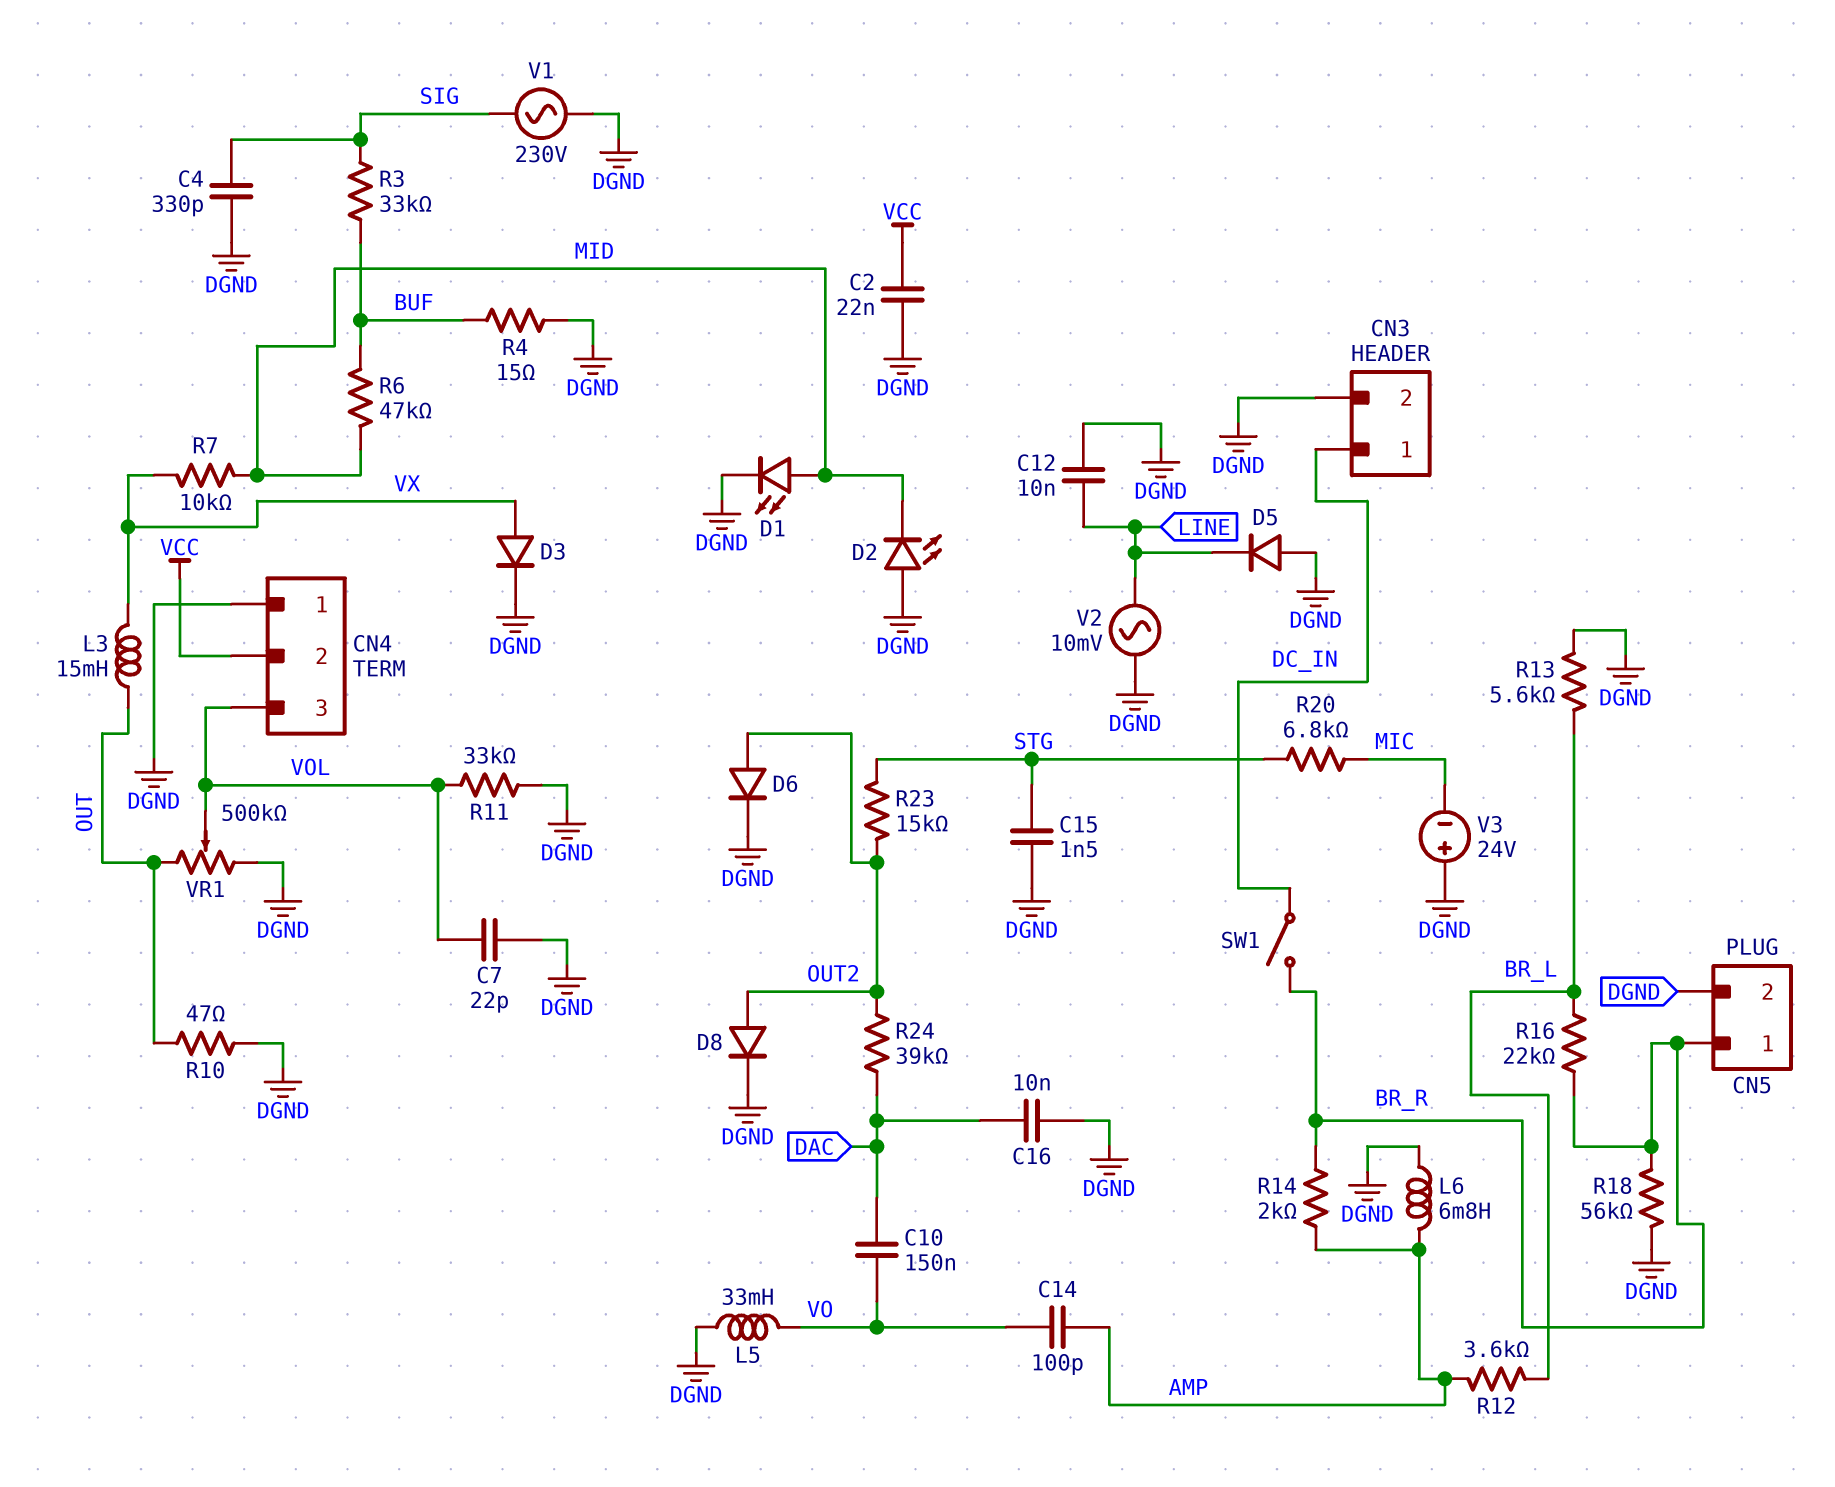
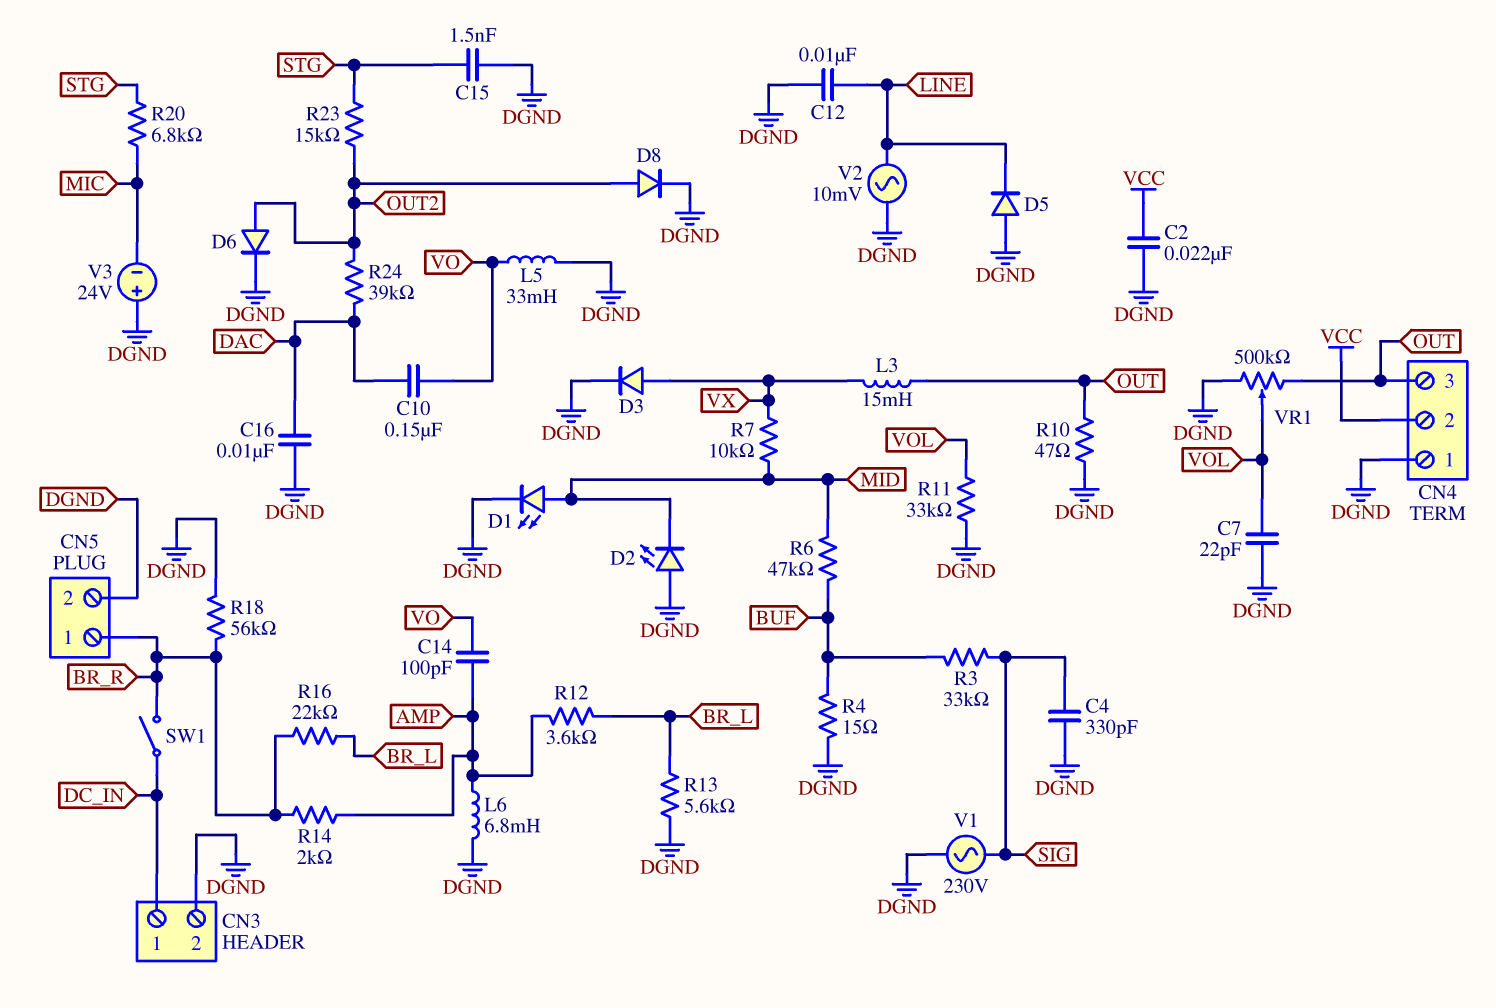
CN4 pin 3: VOL -> OUT

